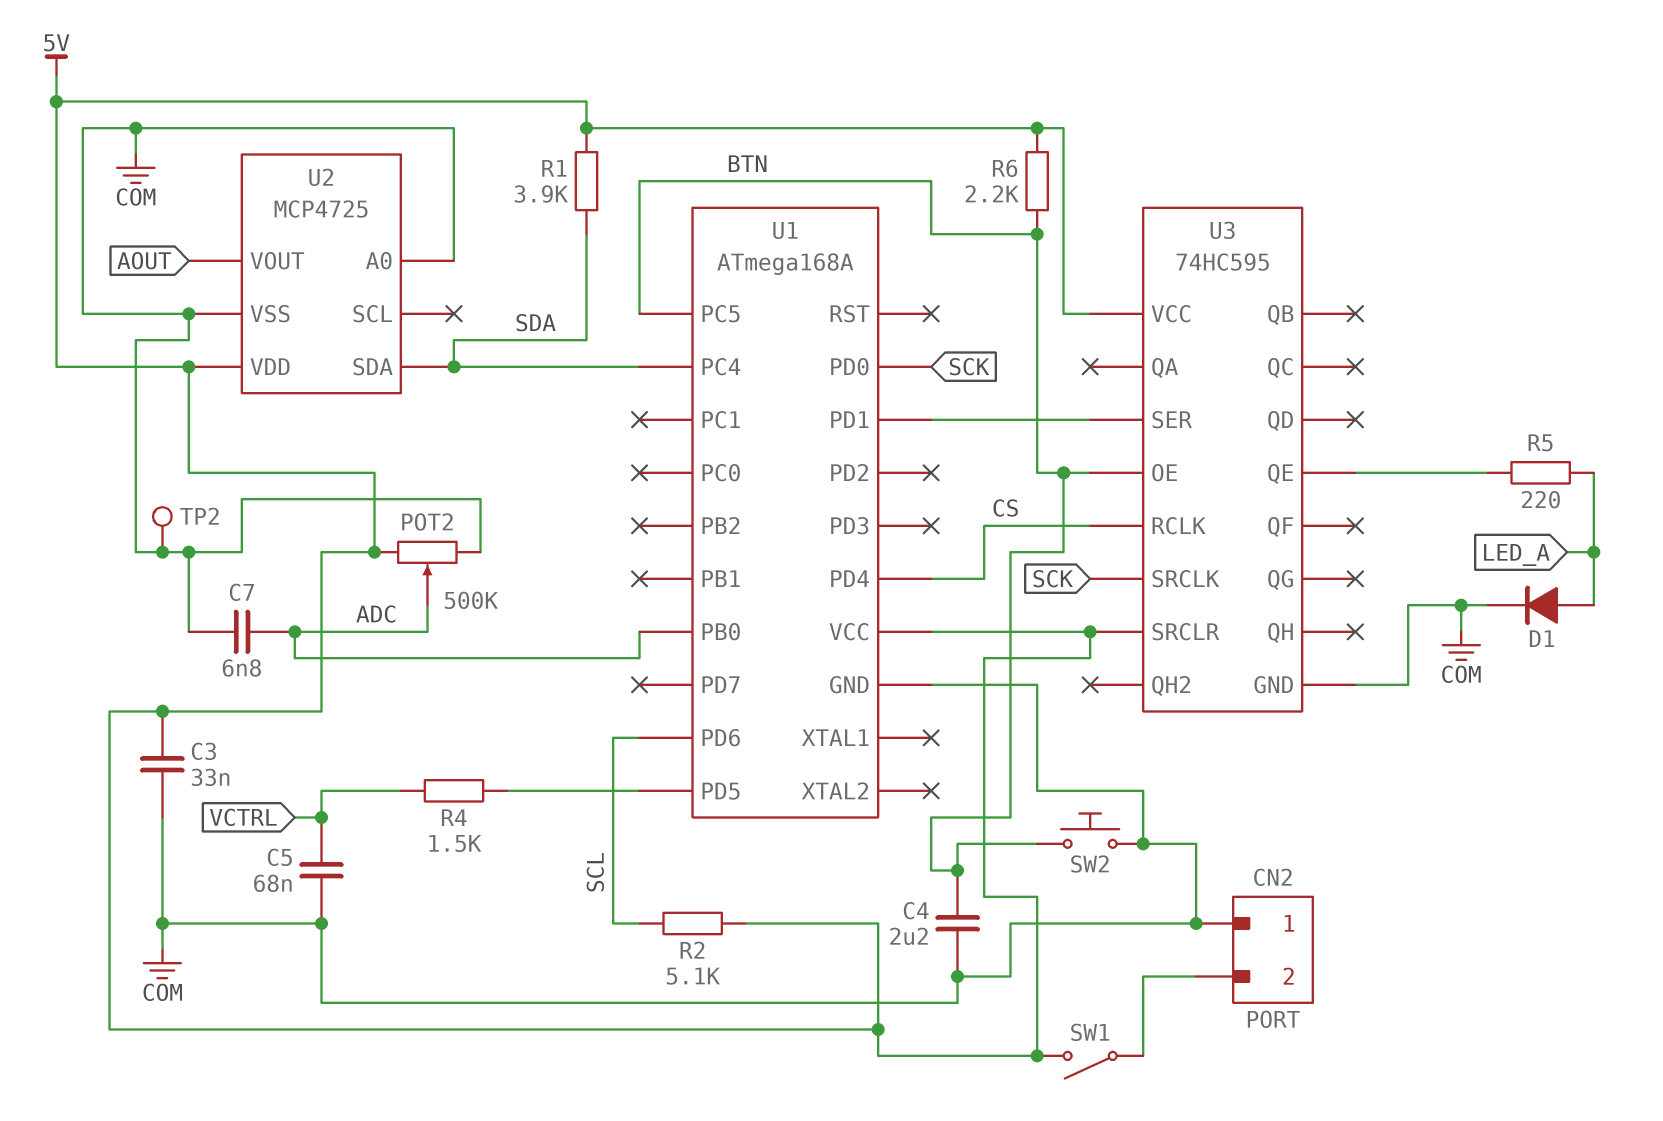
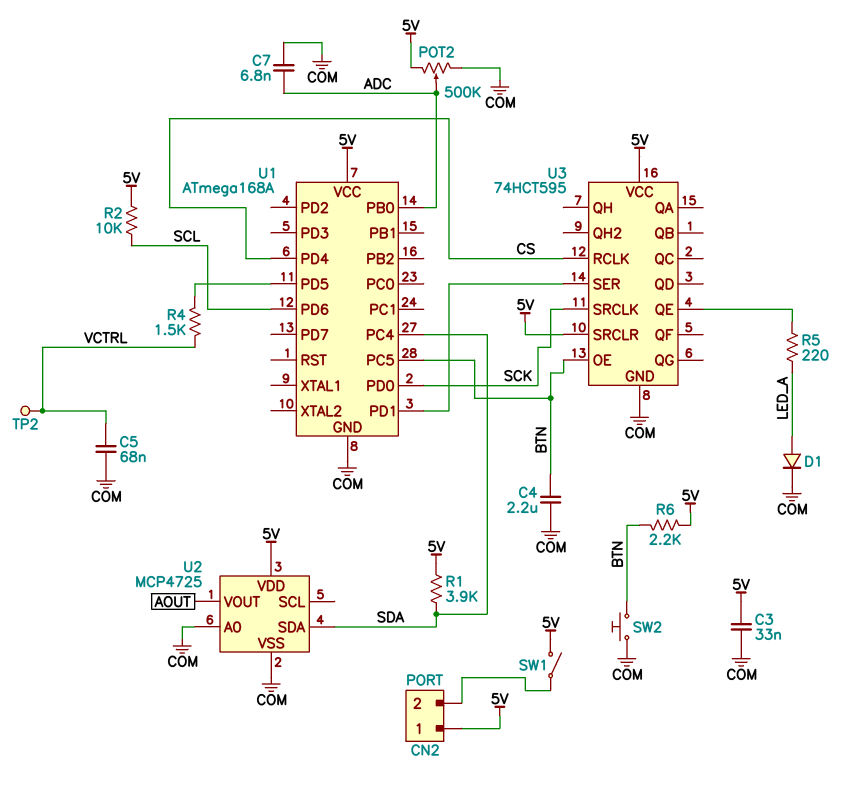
CN2 pin 1: COM -> 5V
R2: 5.1k (5V, SCL) -> 10k (5V, SCL)
TP2: test point (COM) -> test point (VCTRL)
U3: 74HC595 -> 74HCT595

